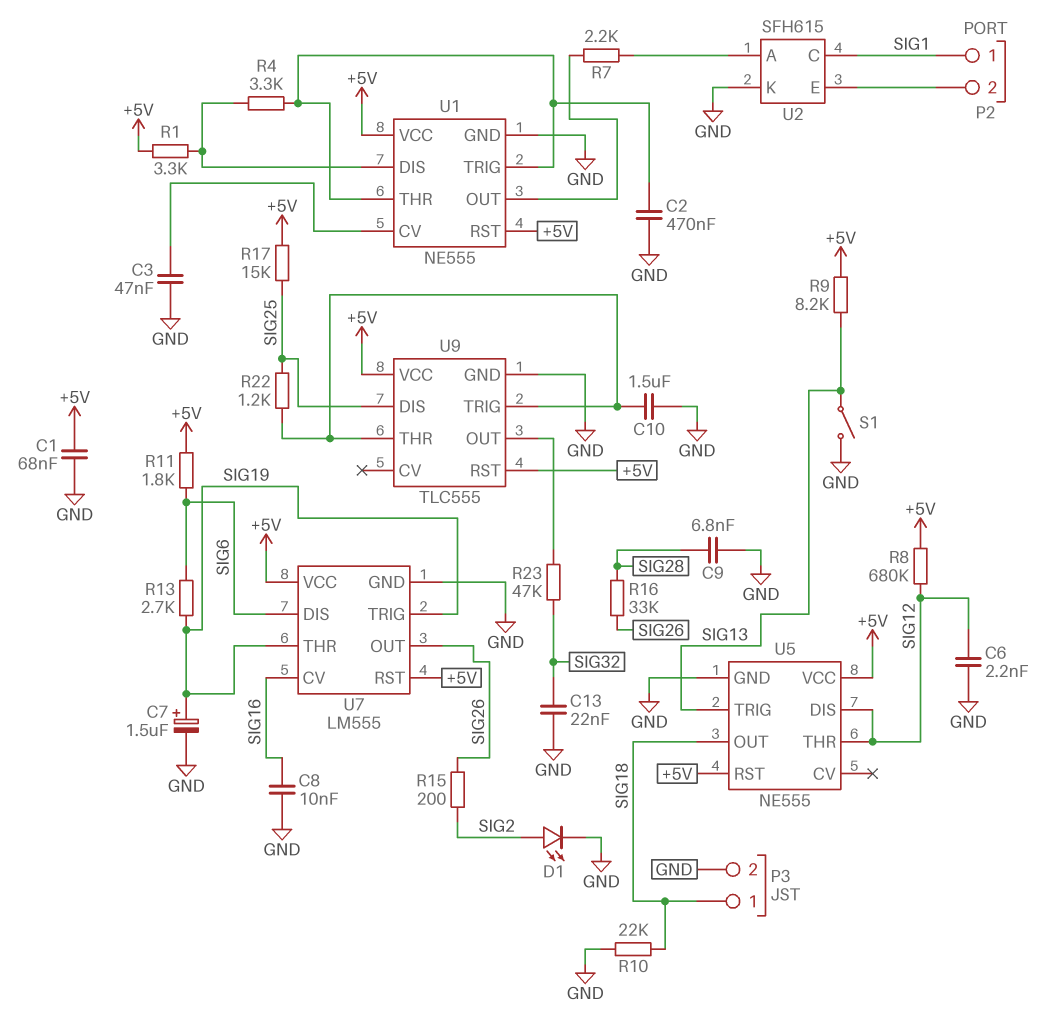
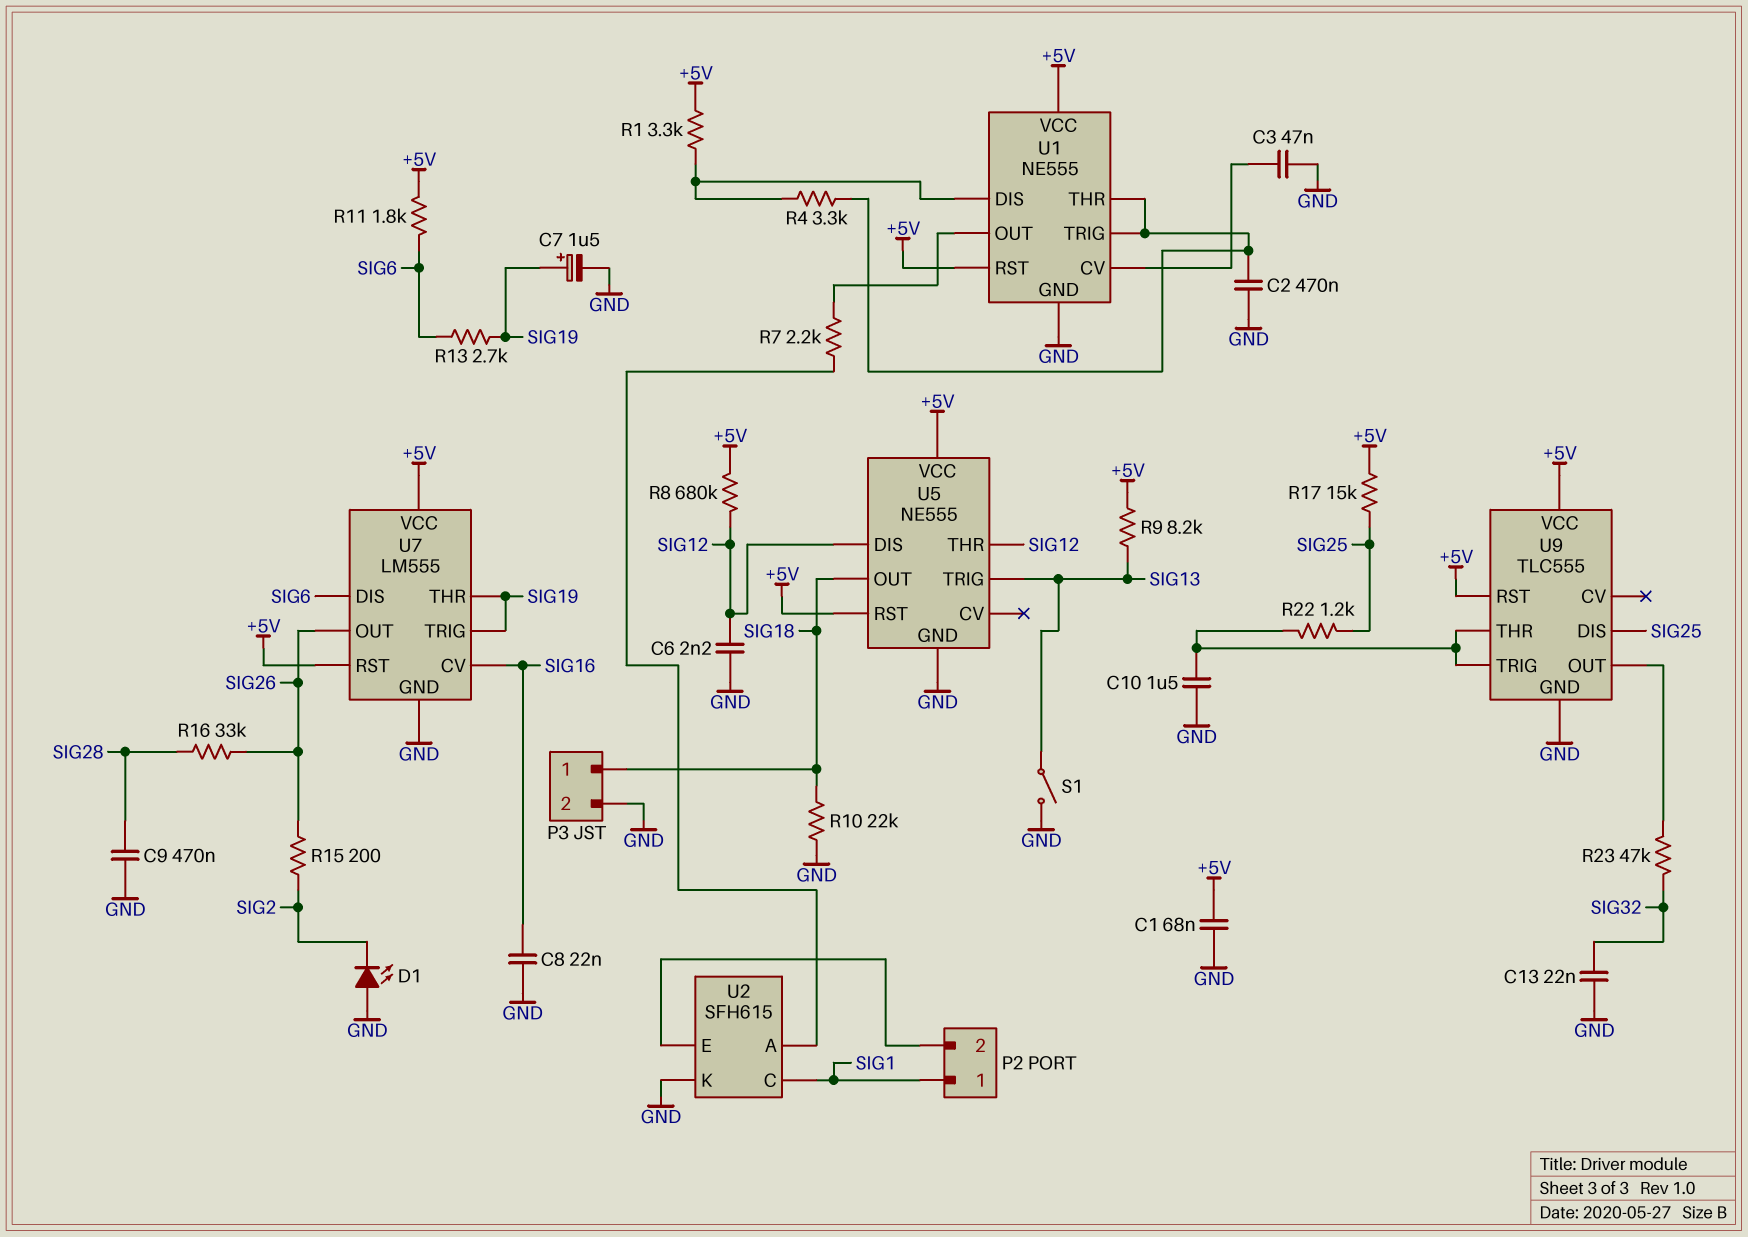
C8: 10nF (GND, SIG16) -> 22nF (GND, SIG16)
C9: 6.8nF (GND, SIG28) -> 470nF (GND, SIG28)
D1: LED (A SIG2, K GND) -> LED (A GND, K SIG2)

